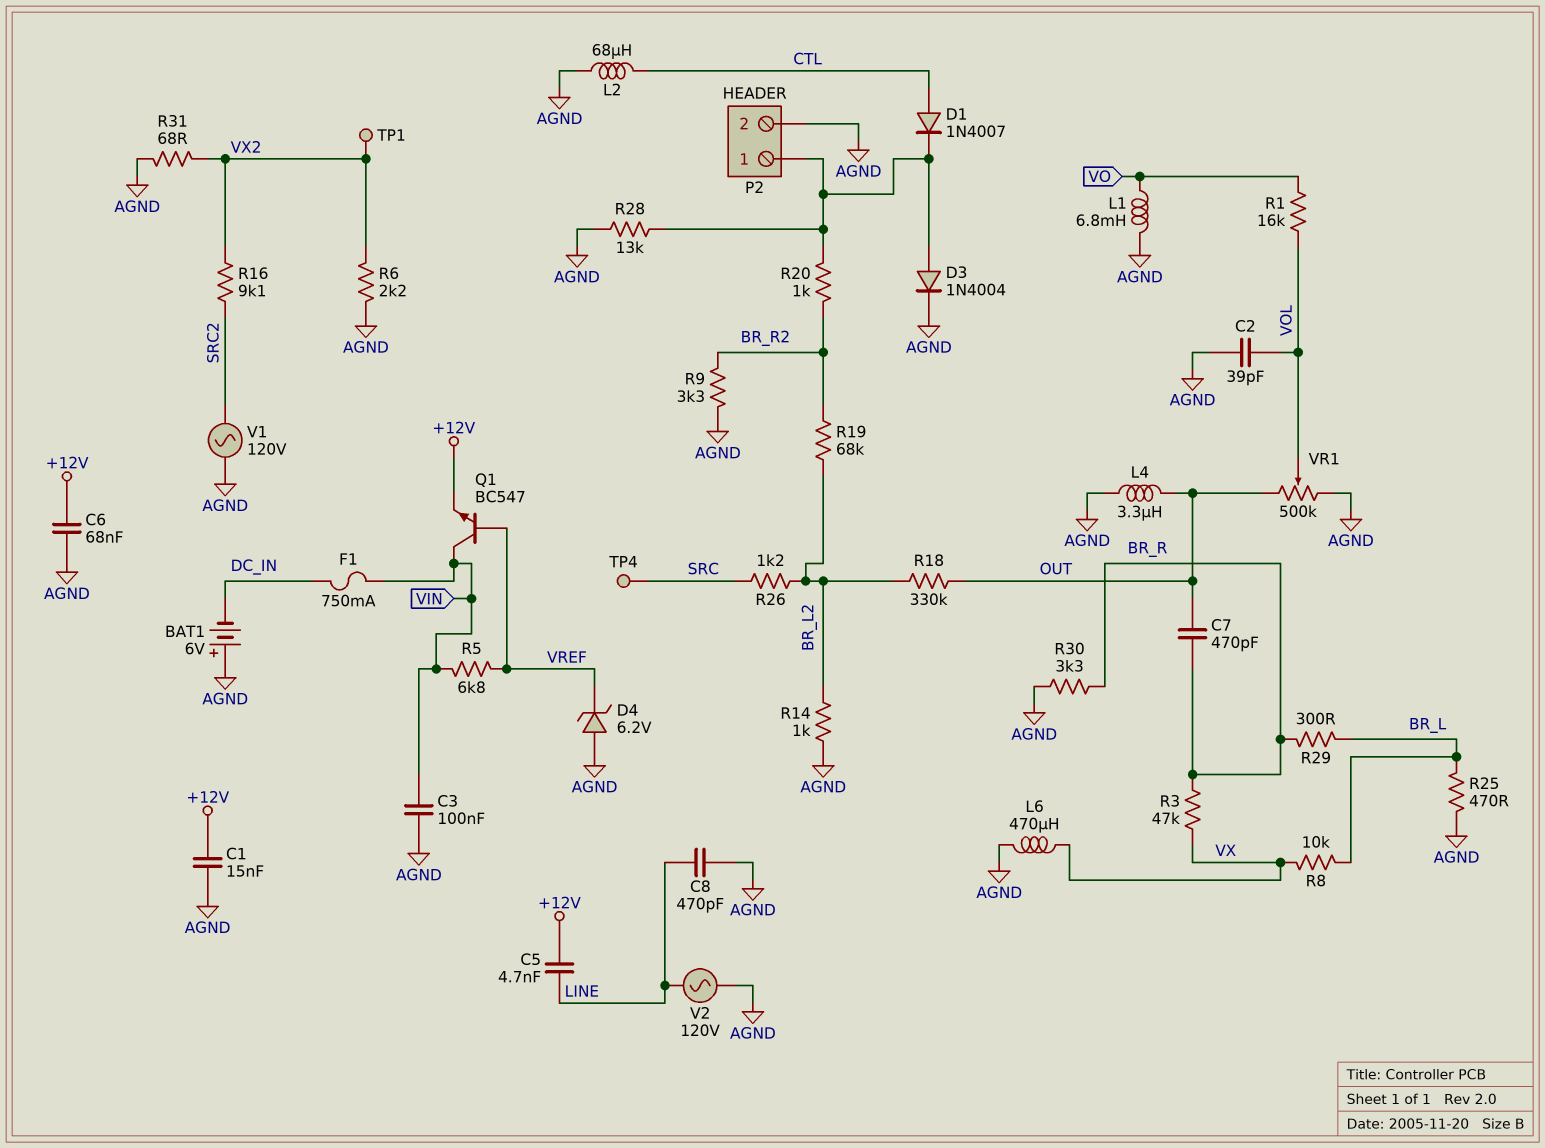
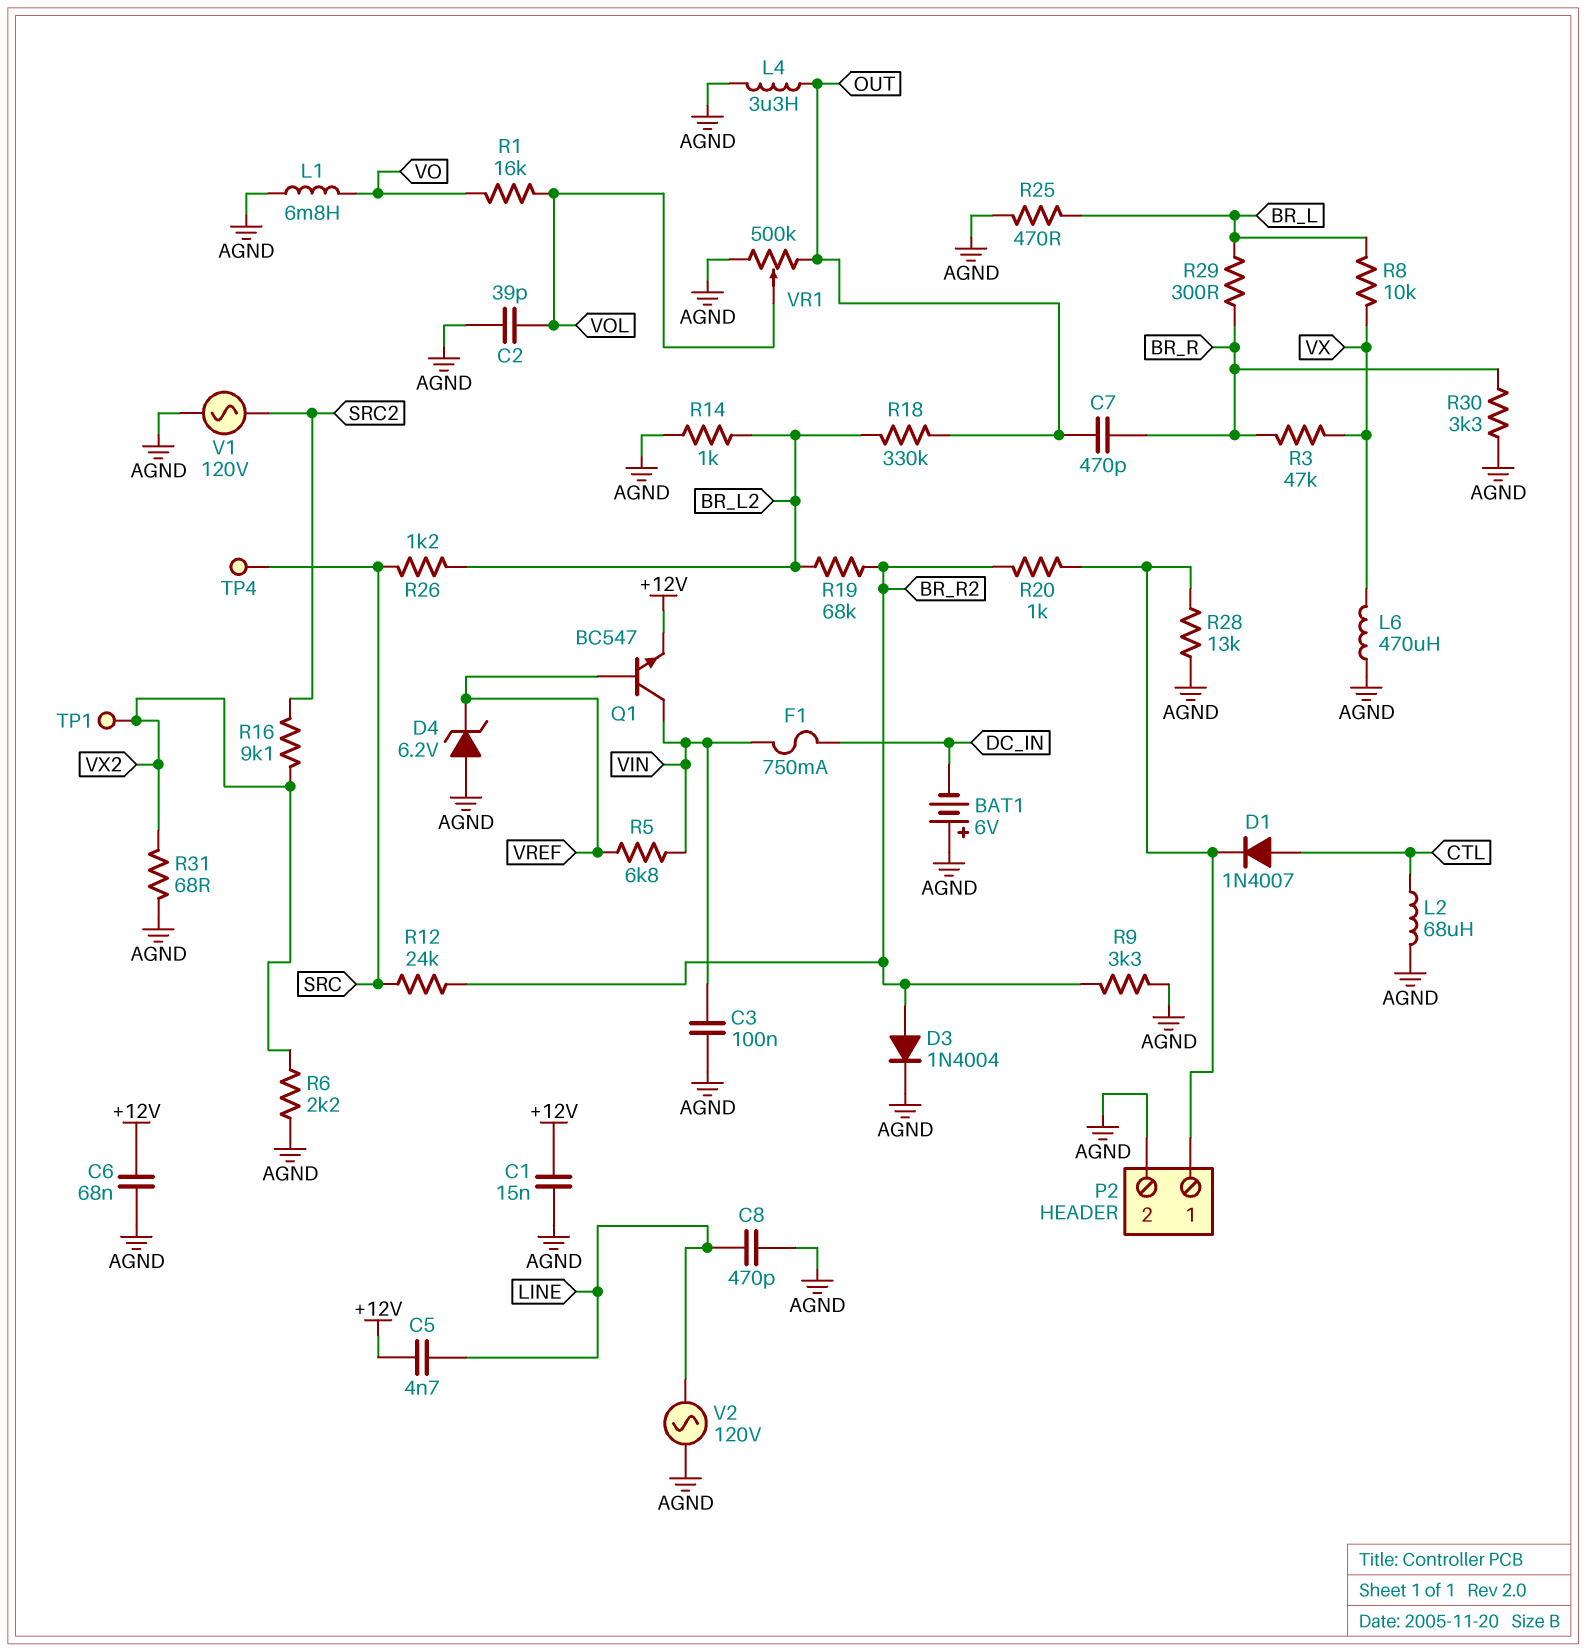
D3: diode 1N4004 (A P2/1, K AGND) -> diode 1N4004 (A BR_R2, K AGND)
R12: none -> 24k (BR_R2, SRC)

